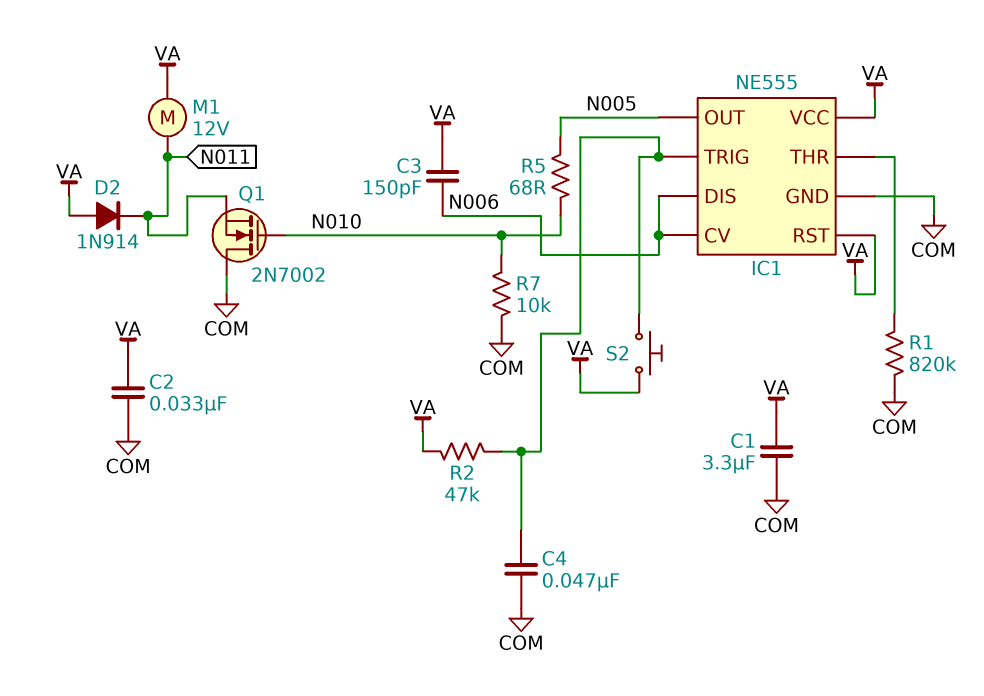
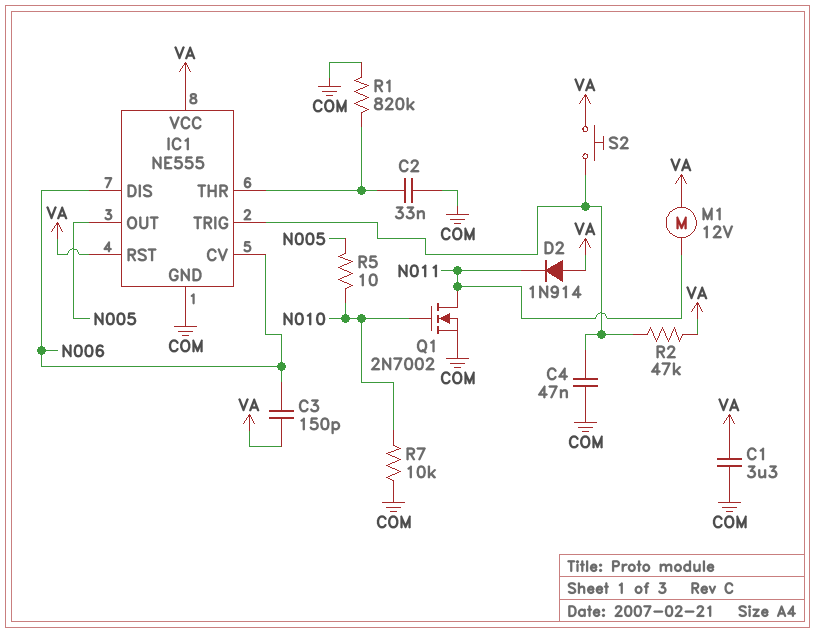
C2: 33nF (COM, VA) -> 33nF (COM, IC1/THR)
Q1: NMOS 2N7002 (G N010, D COM, S N011) -> NMOS 2N7002 (G N010, D N011, S COM)
R5: 68 (N005, N010) -> 10 (N005, N010)

